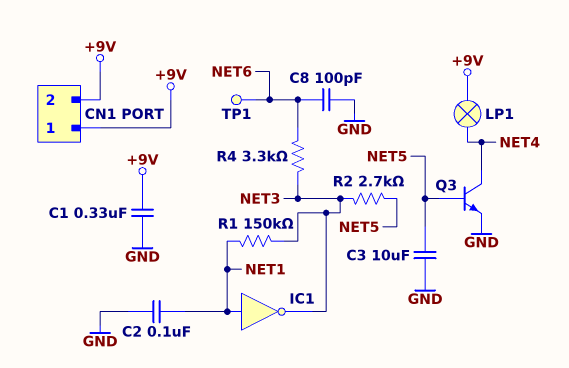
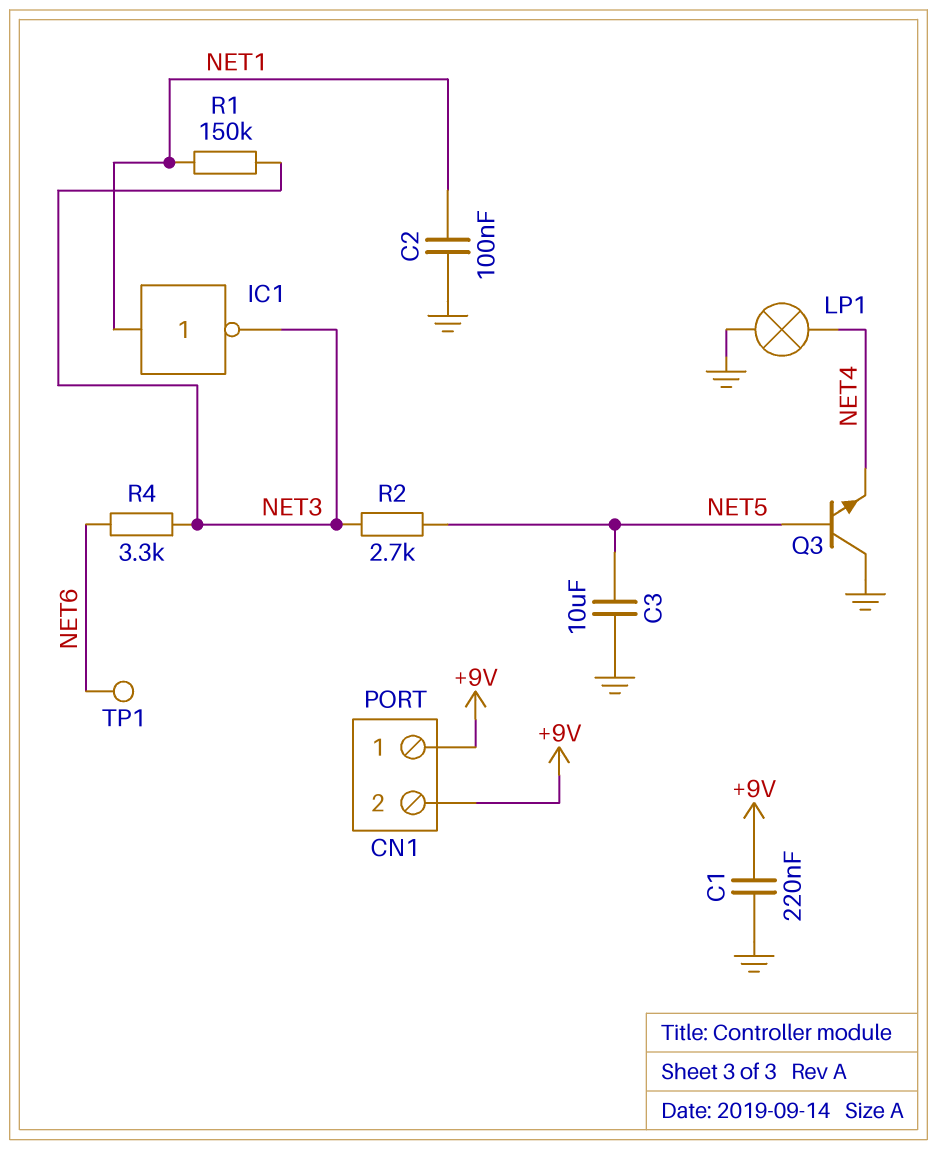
C1: 330nF (+9V, GND) -> 220nF (+9V, GND)
C8: 100pF (GND, NET6) -> none
LP1: lamp (+9V, NET4) -> lamp (GND, NET4)
Q3: NPN (B NET5, C NET4, E GND) -> NPN (B NET5, C GND, E NET4)

